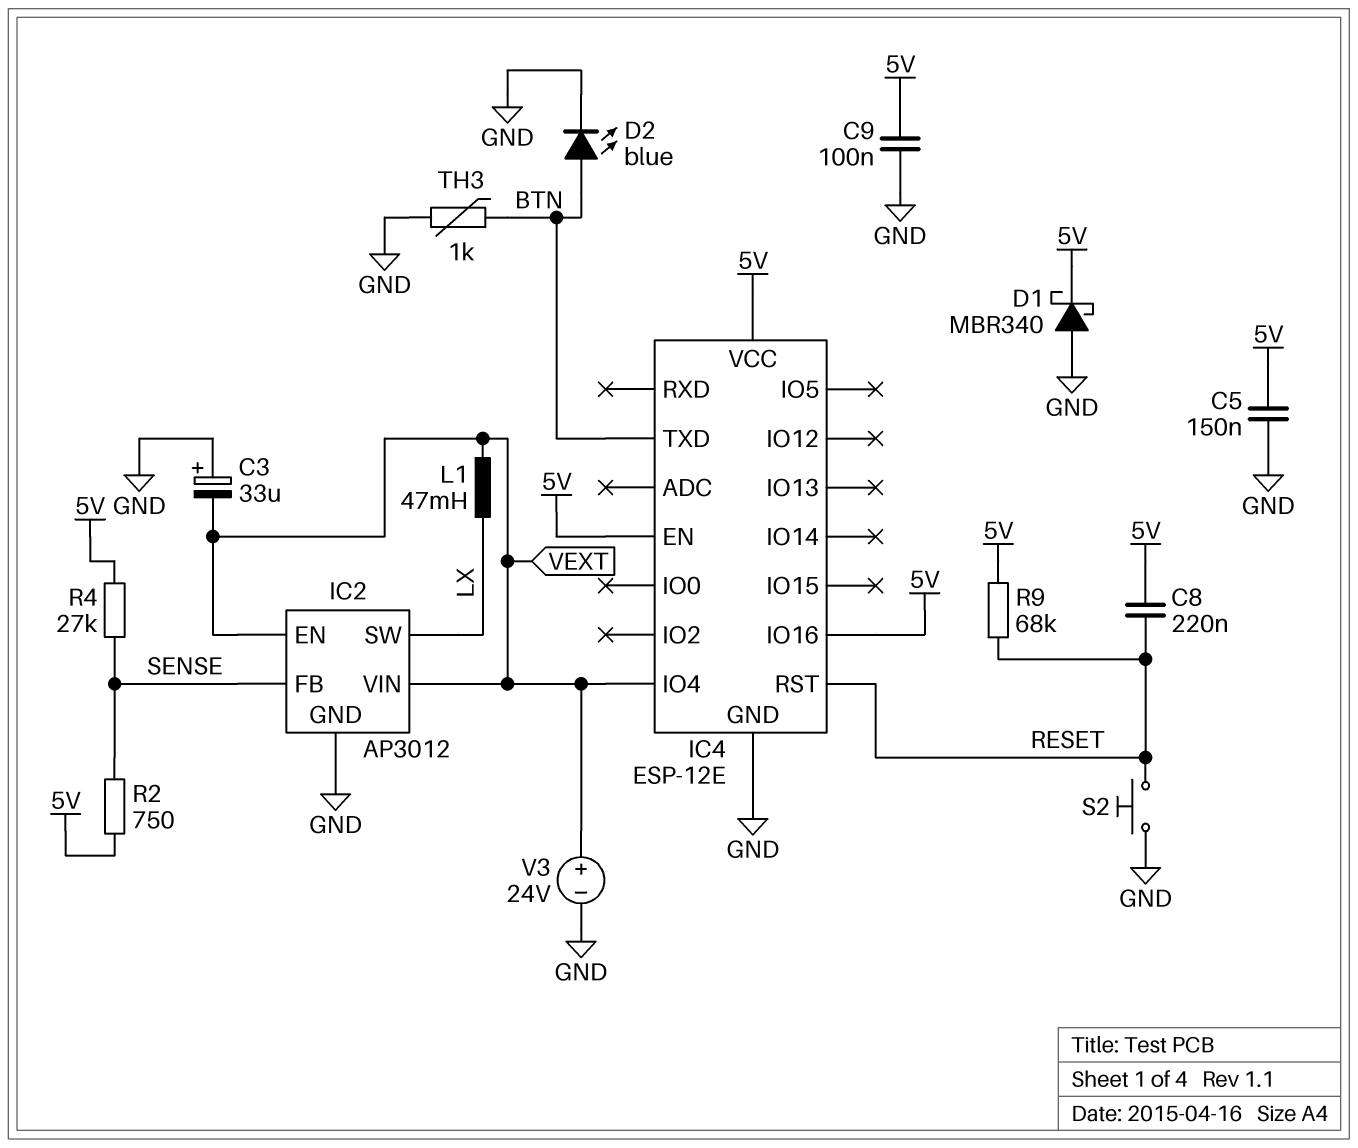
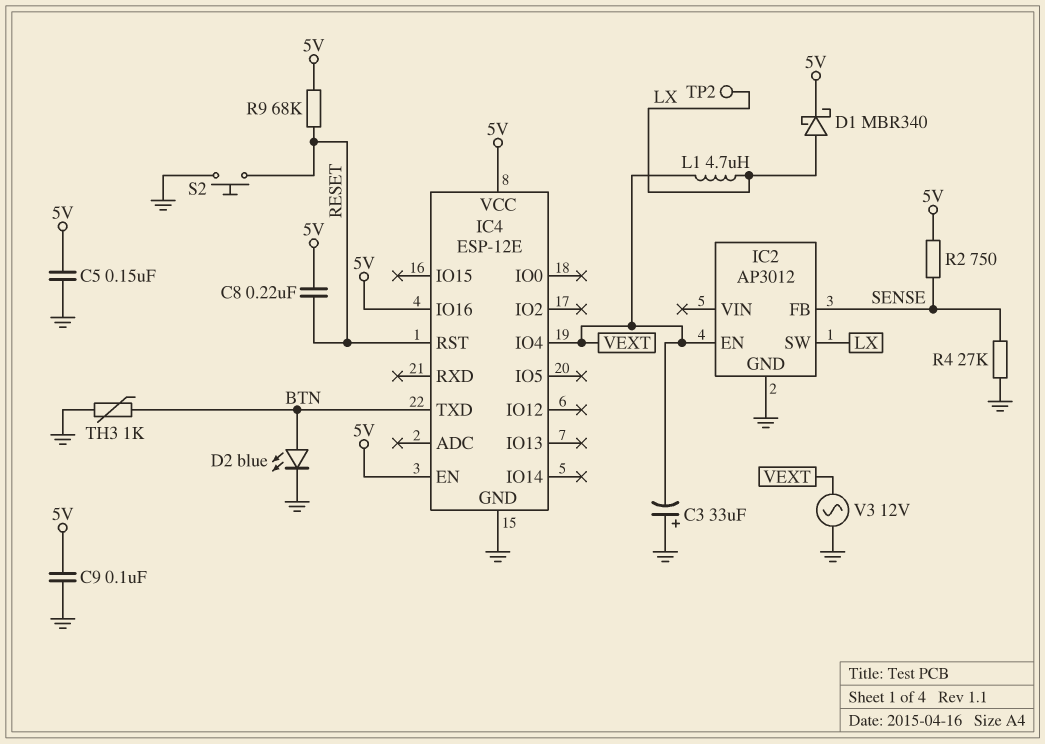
D1: schottky MBR340 (A GND, K 5V) -> schottky MBR340 (A LX, K 5V)
IC2 pin VIN: VEXT -> none
L1: 47mH (LX, VEXT) -> 4.7uH (LX, VEXT)
R4: 27k (5V, SENSE) -> 27k (GND, SENSE)
TP2: none -> test point (LX)
V3: 24V (plus VEXT, minus GND) -> AC 12V (GND, VEXT)

